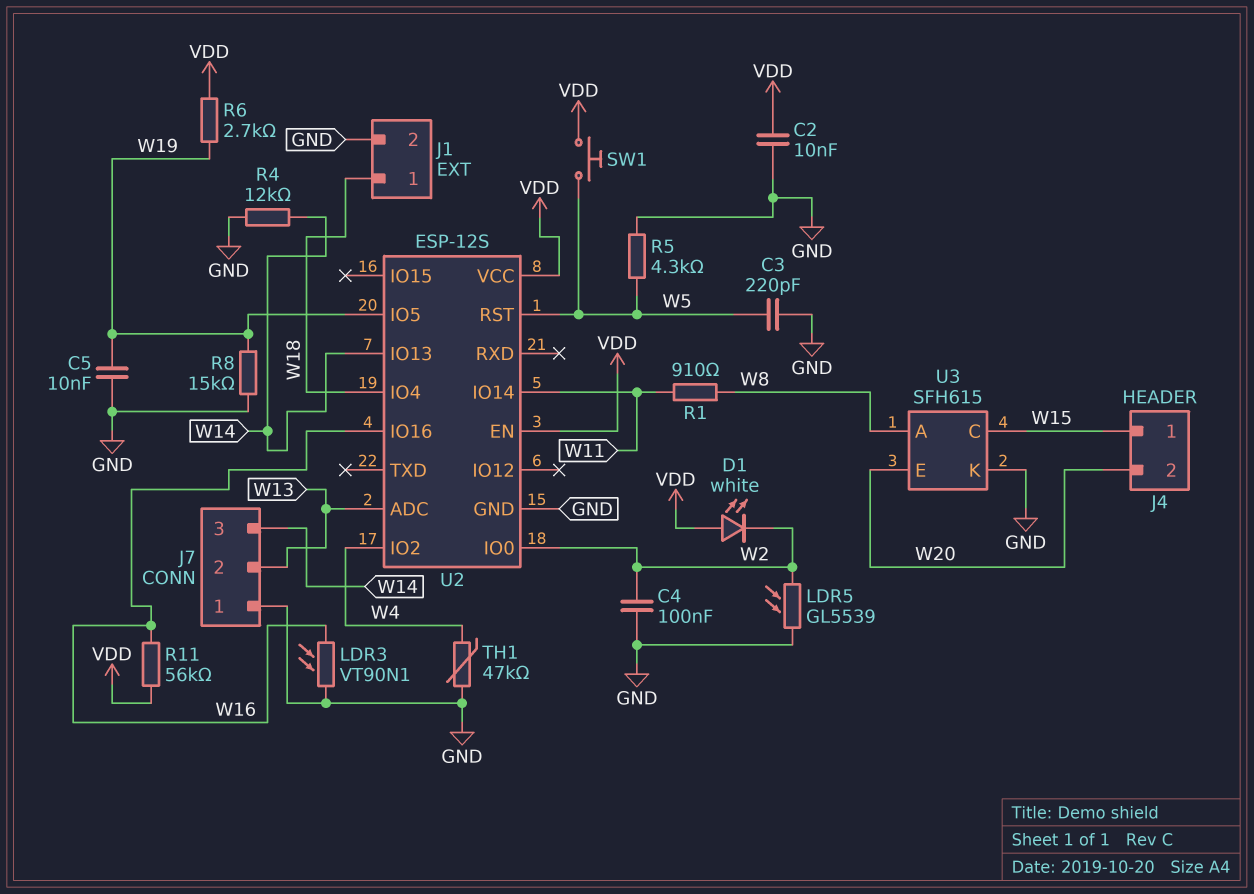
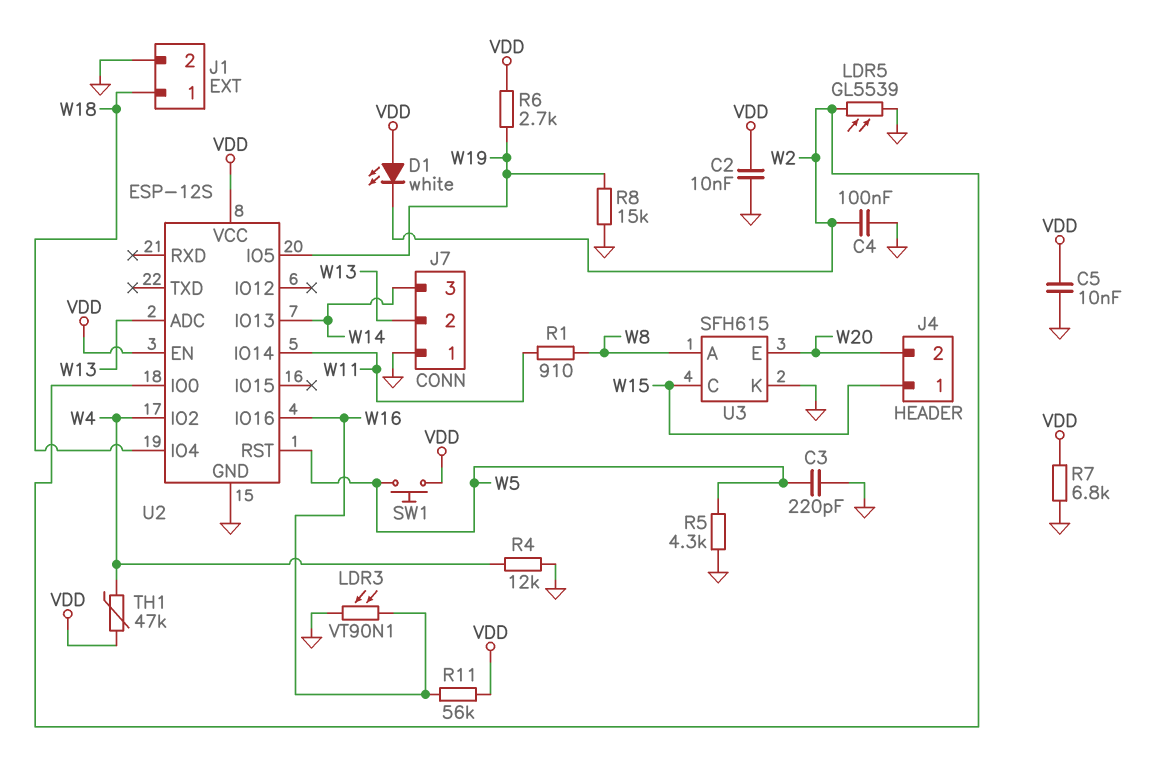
C5: 10nF (GND, W19) -> 10nF (GND, VDD)
R4: 12k (GND, W14) -> 12k (GND, W4)
R7: none -> 6.8k (GND, VDD)
TH1: 47k (GND, W4) -> 47k (VDD, W4)

